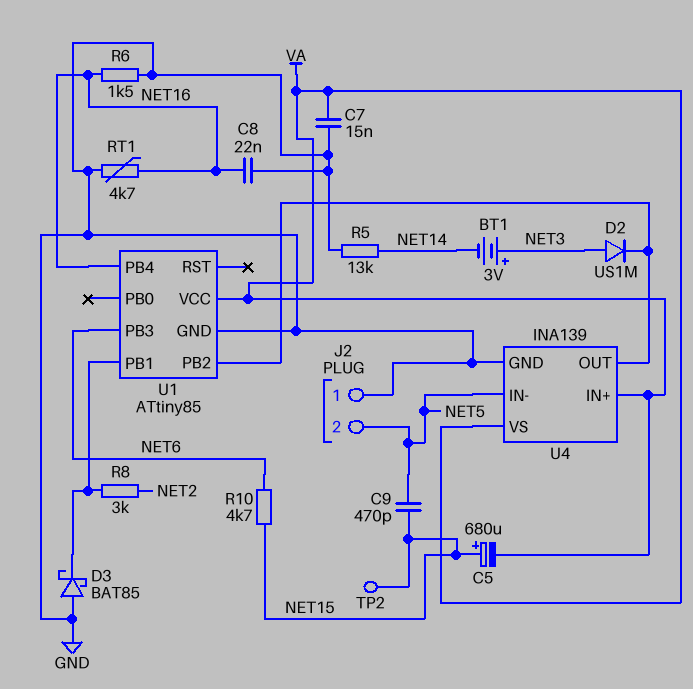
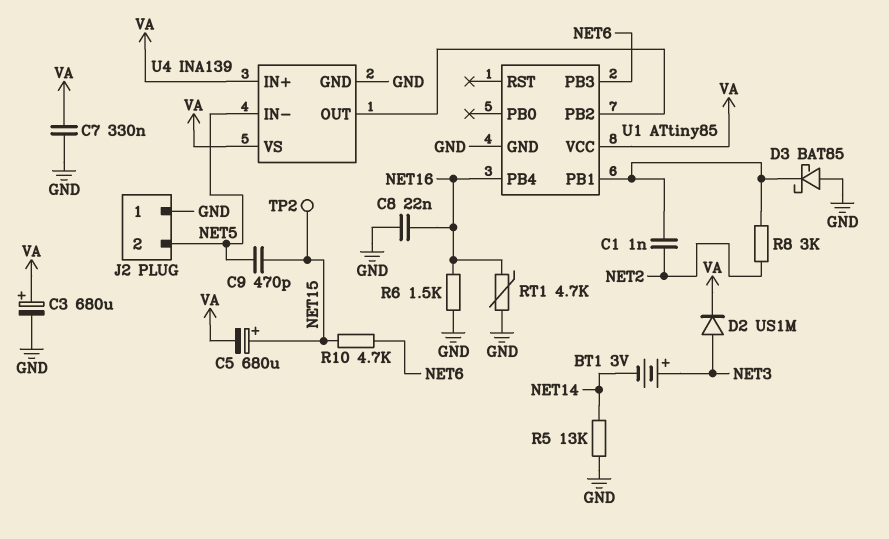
C1: none -> 1nF (NET2, U1/PB1)
C3: none -> 680uF (plus VA, minus GND)
C7: 15nF (GND, VA) -> 330nF (GND, VA)
D2: diode US1M (A NET3, K U1/PB2) -> diode US1M (A NET3, K VA)

